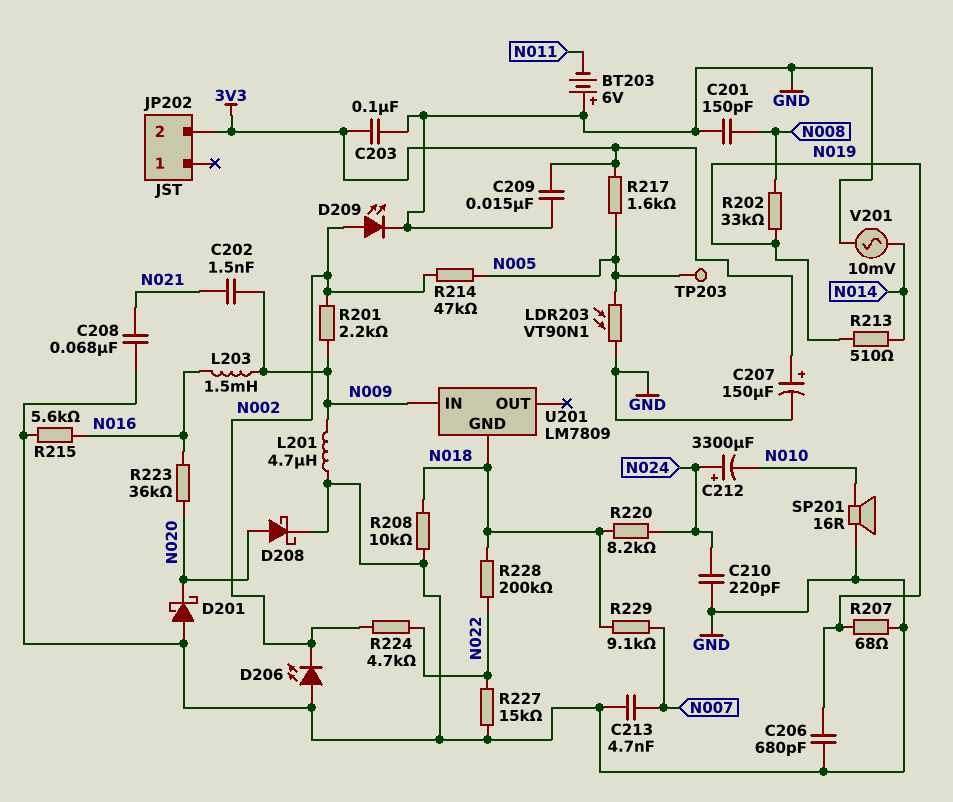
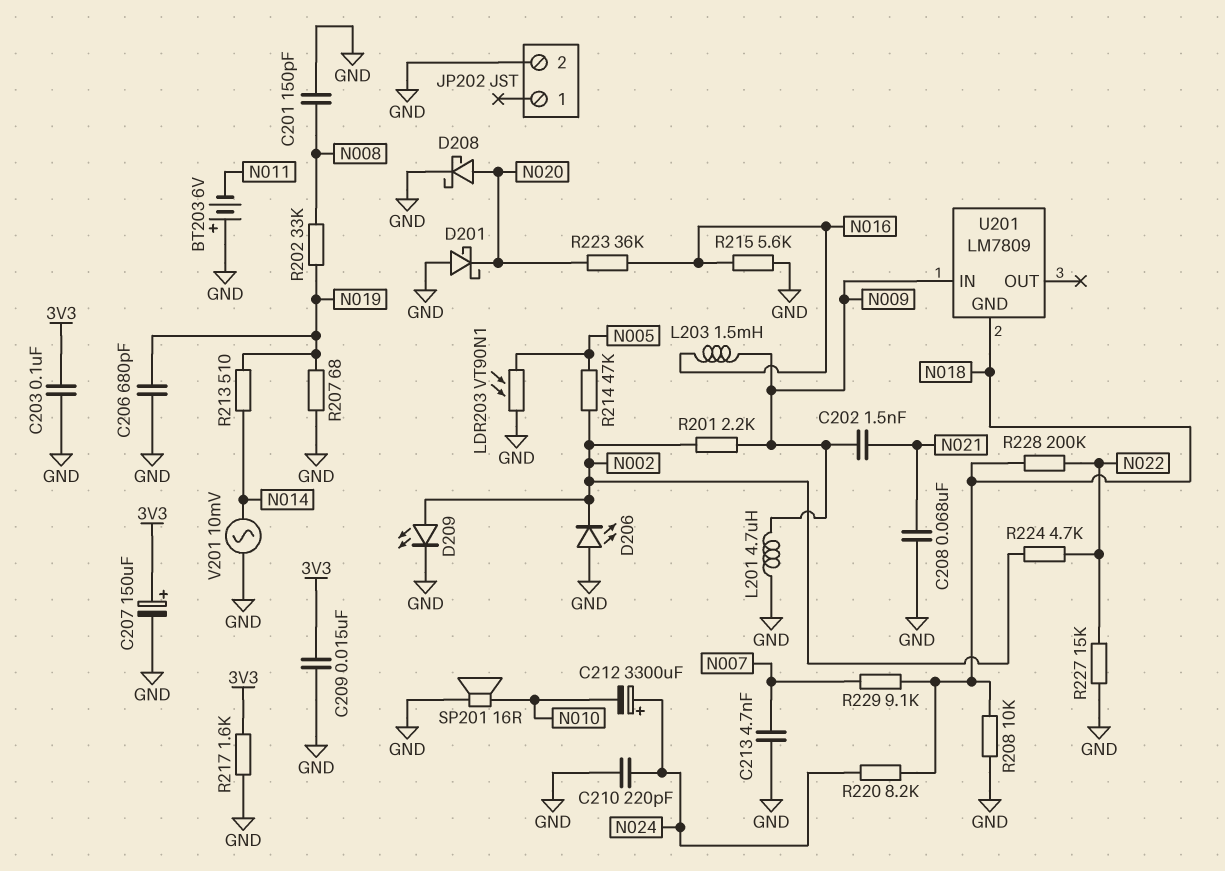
JP202 pin 2: 3V3 -> GND
R217: 1.6k (3V3, N005) -> 1.6k (3V3, GND)
TP203: test point (N005) -> none

